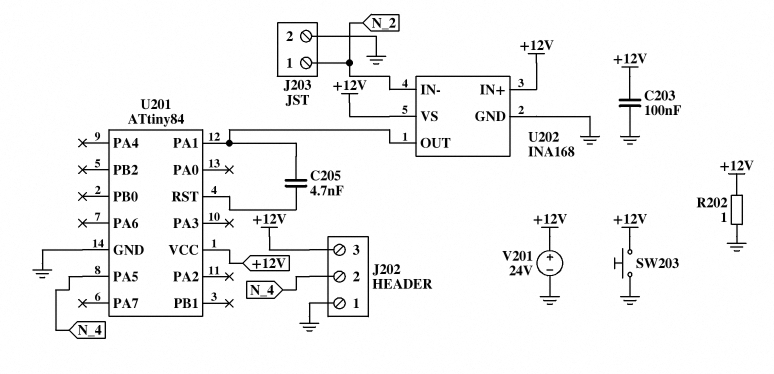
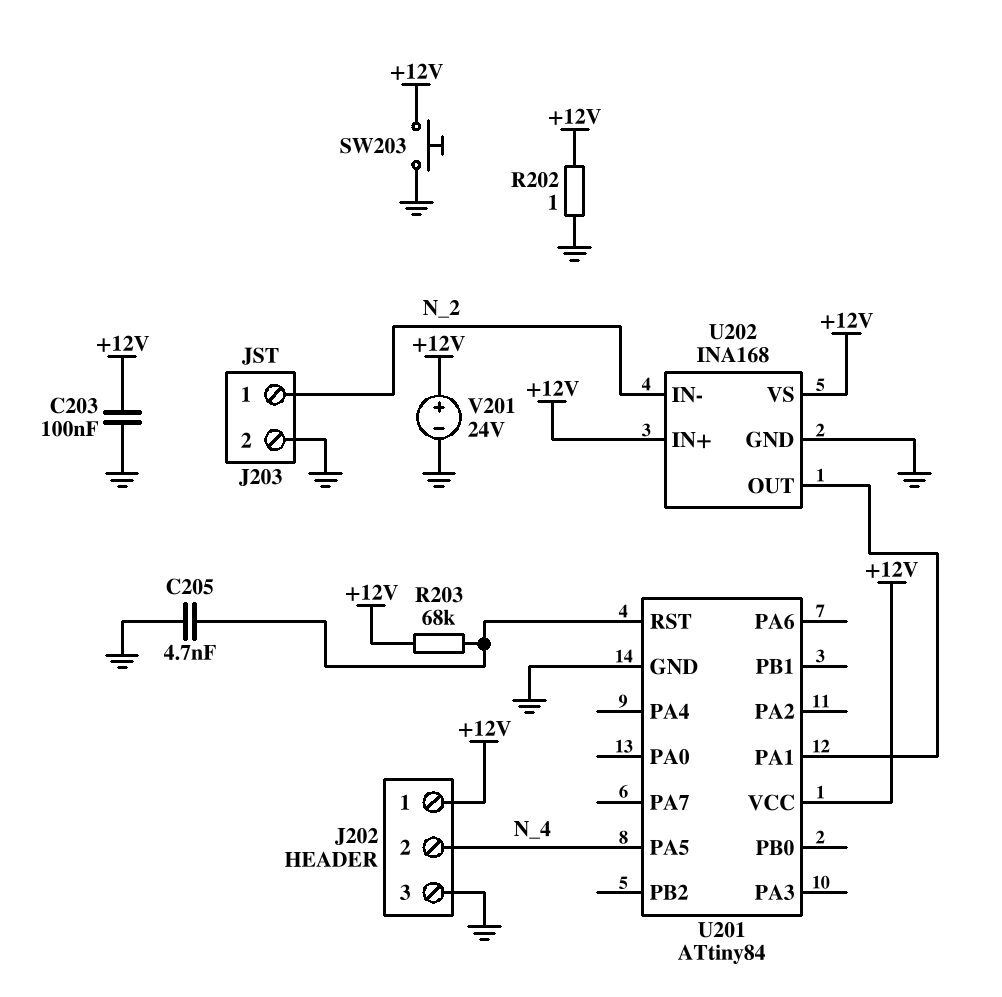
C205: 4.7nF (U201/PA1, U201/RST) -> 4.7nF (GND, U201/RST)
J202 pin 1: GND -> +12V
J202 pin 3: +12V -> GND
R203: none -> 68k (+12V, U201/RST)

